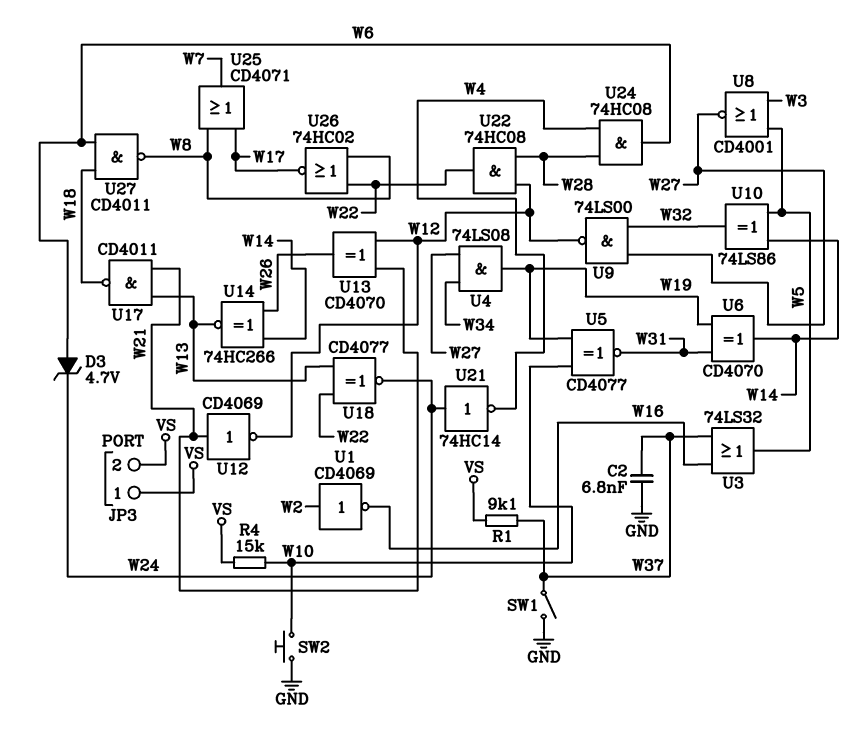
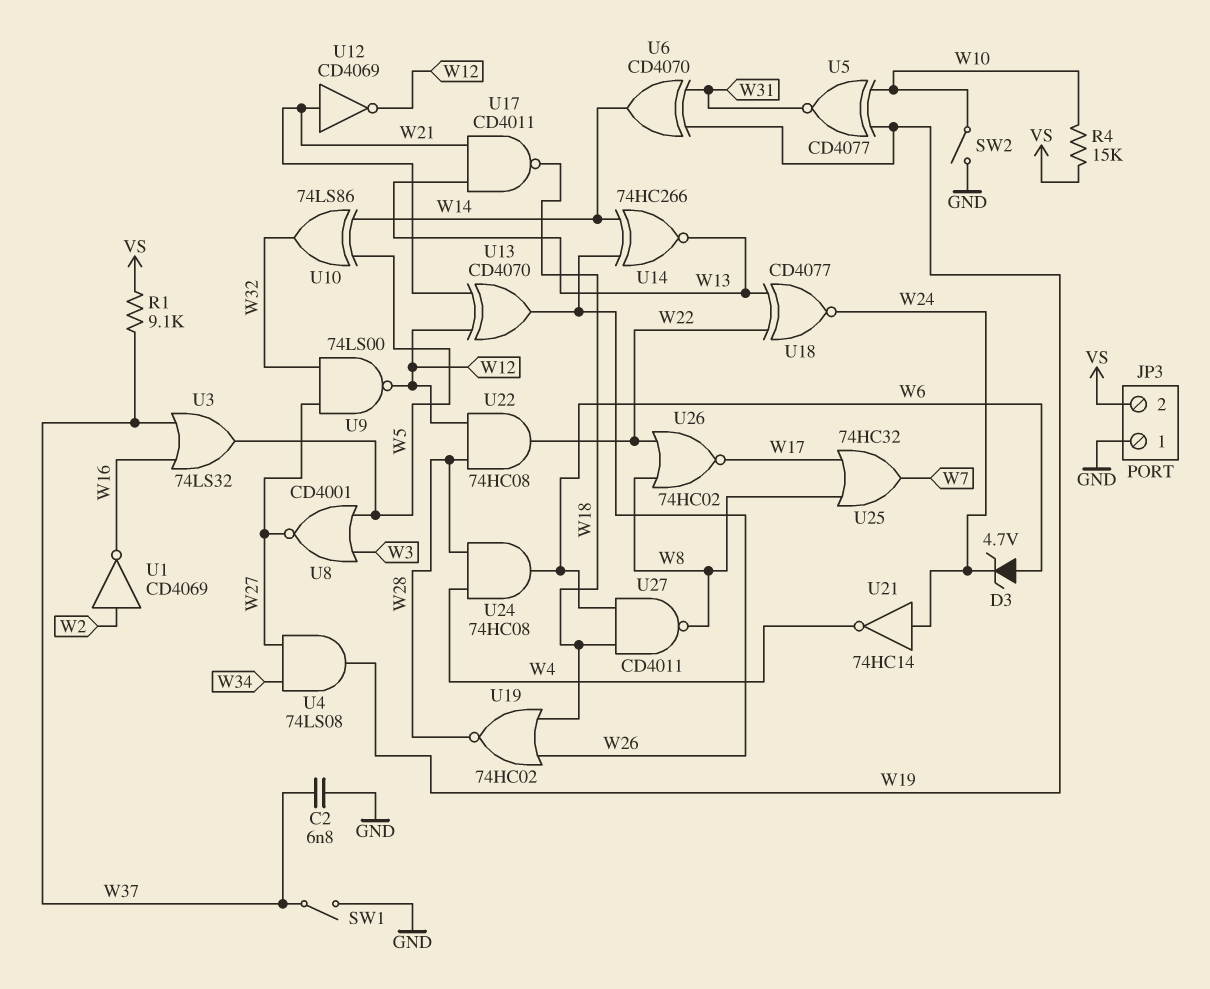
JP3 pin 1: VS -> GND
SW2: button (GND, W10) -> switch (GND, W10)
U19: none -> NOR 74HC02 (in W18, in W26, out W28)
U25: OR CD4071 (in W8, in W17, out W7) -> OR 74HC32 (in W8, in W17, out W7)

